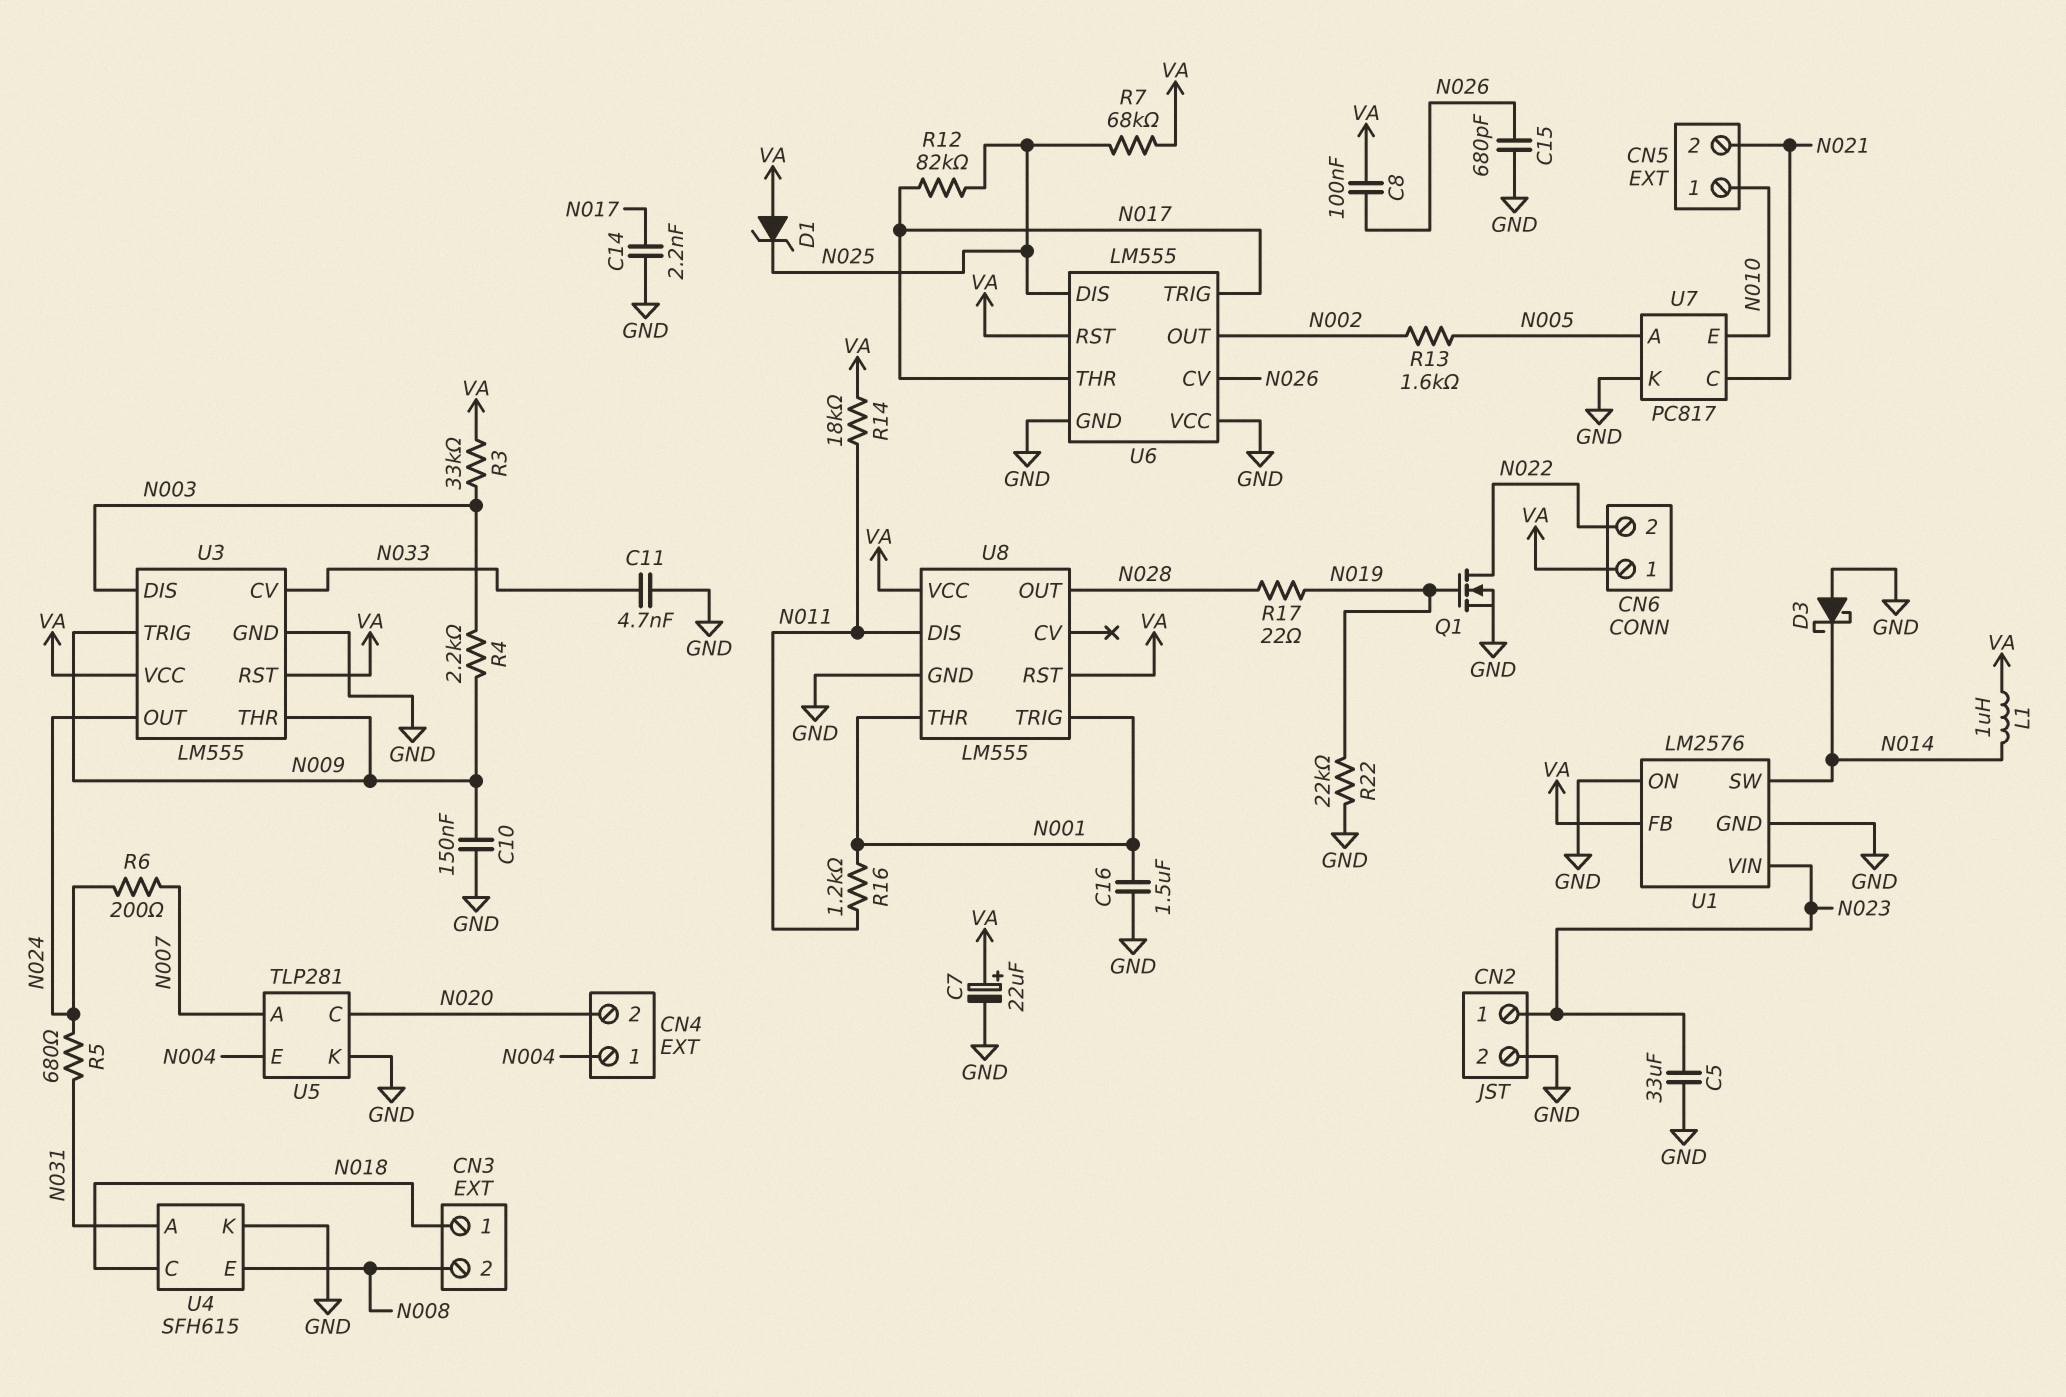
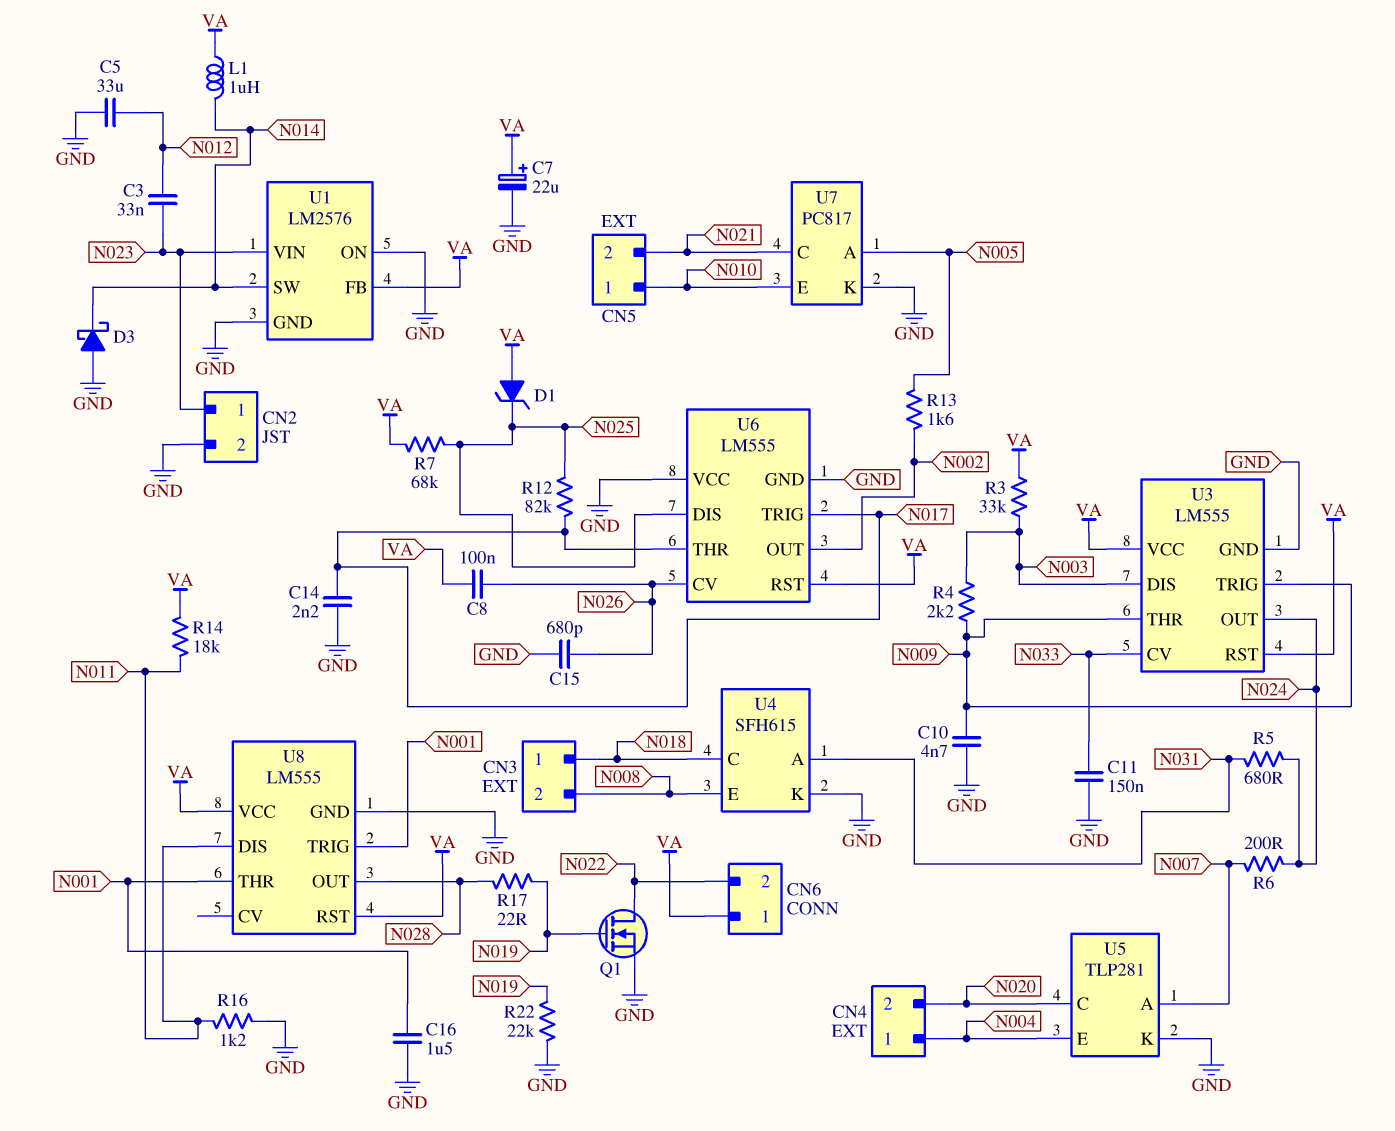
C3: none -> 33nF (N012, N023)
C5: 33uF (GND, N023) -> 33uF (GND, N012)
C10: 150nF (GND, N009) -> 4.7nF (GND, N009)
C11: 4.7nF (GND, N033) -> 150nF (GND, N033)
R16: 1.2k (N001, N011) -> 1.2k (GND, N011)

